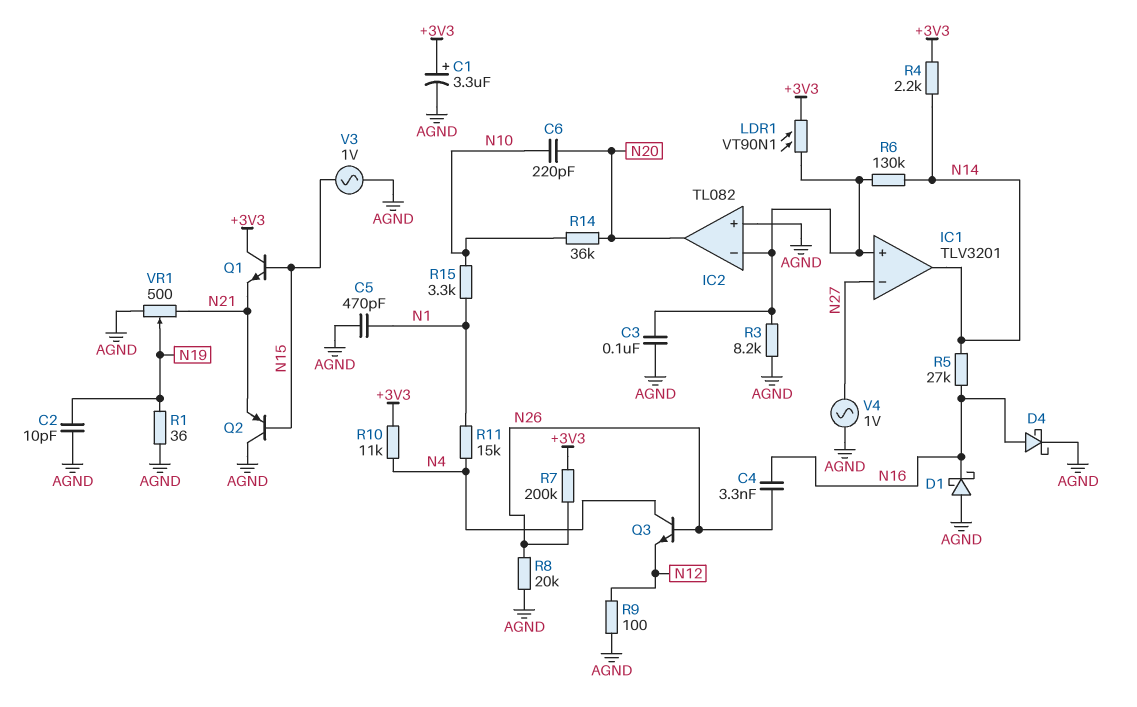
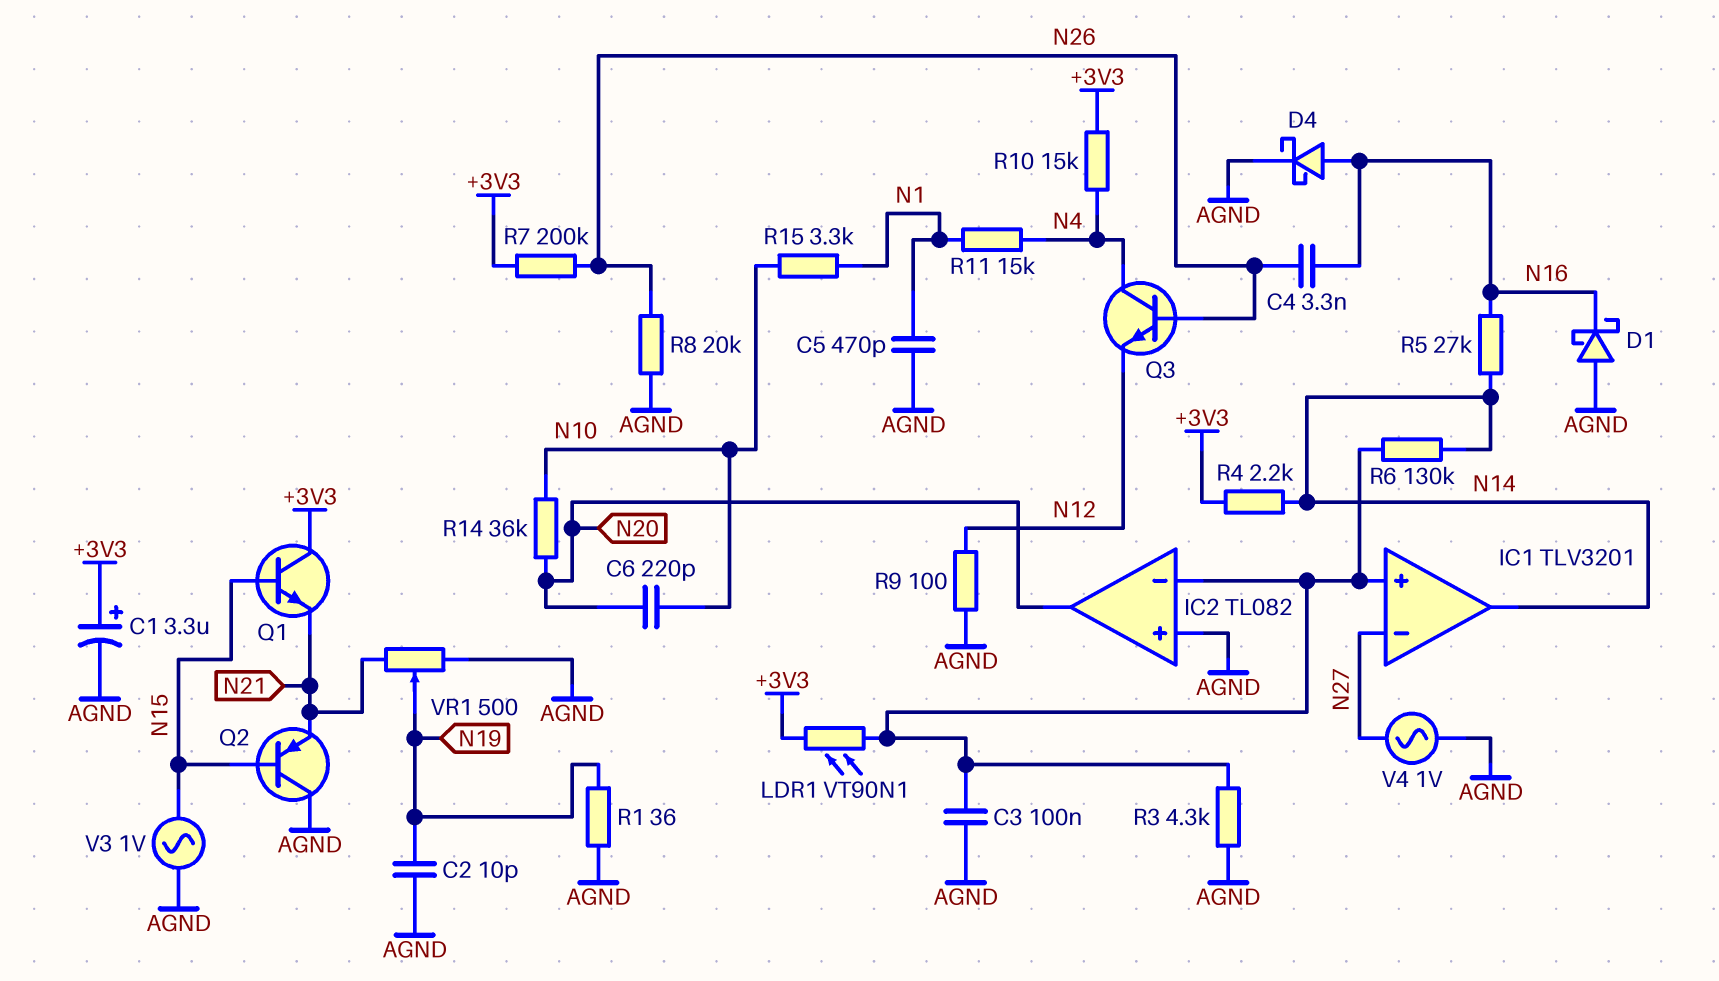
R3: 8.2k (AGND, IC1/in+) -> 4.3k (AGND, IC1/in+)
R10: 11k (+3V3, N4) -> 15k (+3V3, N4)

